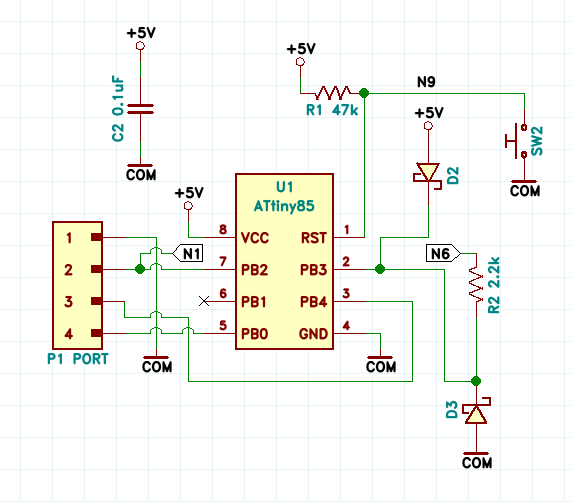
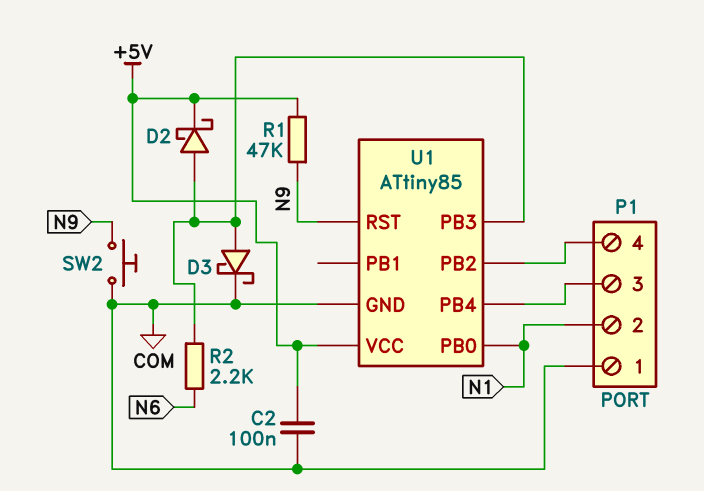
D2: schottky (A +5V, K U1/PB3) -> schottky (A U1/PB3, K +5V)
D3: schottky (A COM, K U1/PB3) -> schottky (A U1/PB3, K COM)
U1 pin PB0: P1/4 -> N1
U1 pin PB2: N1 -> P1/4

